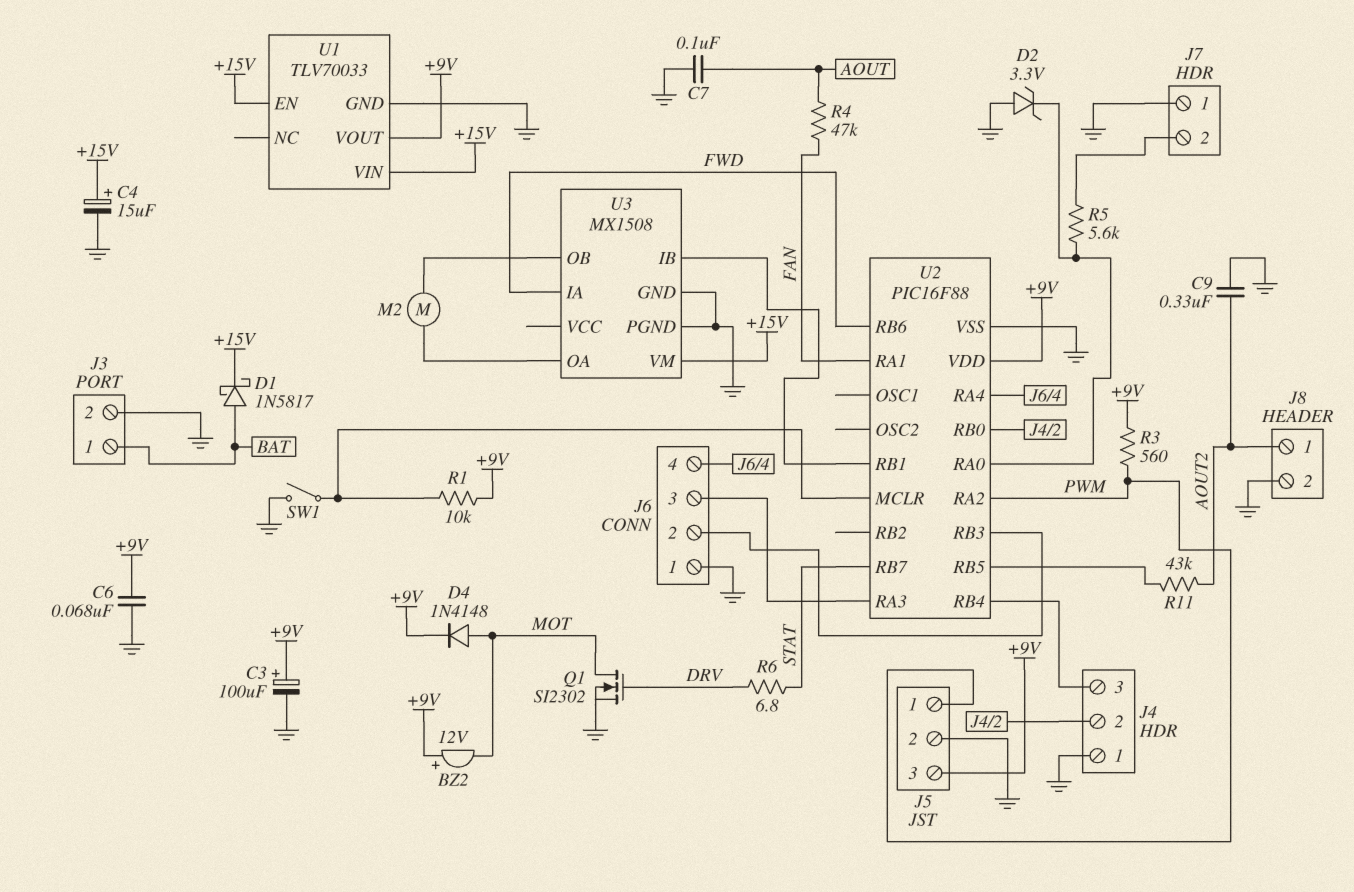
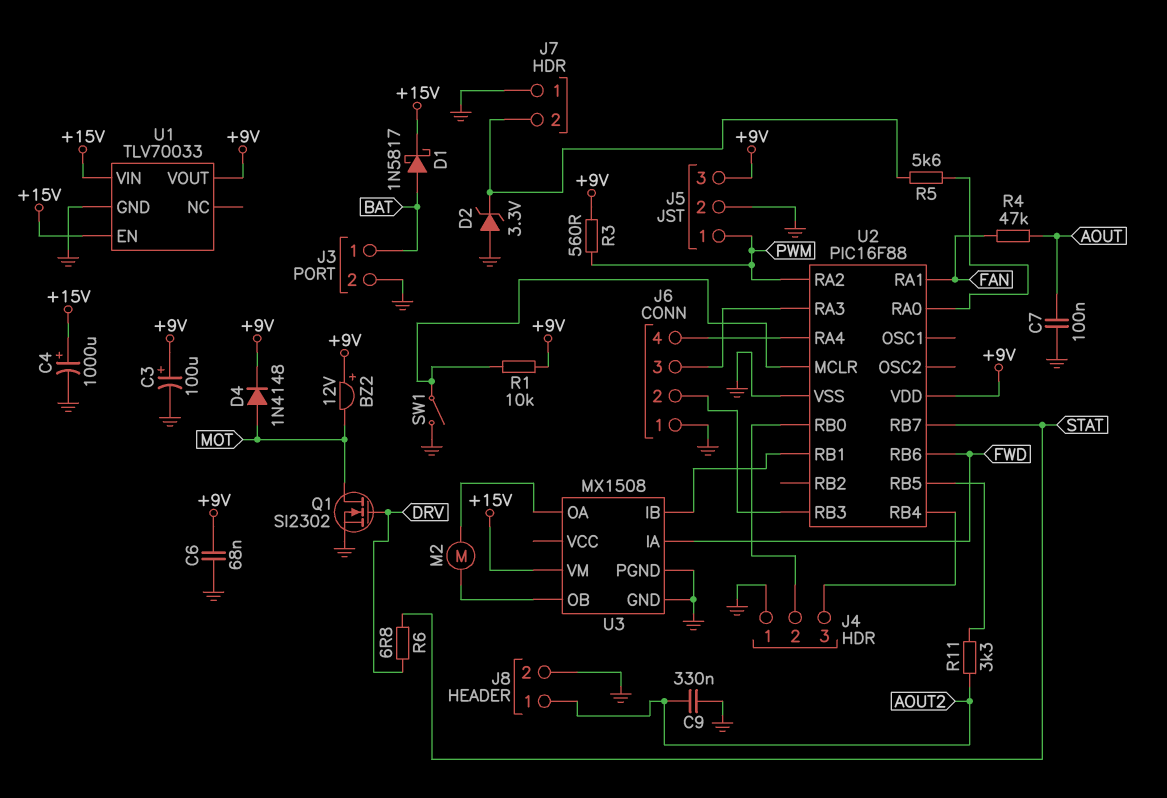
C4: 15uF (plus +15V, minus GND) -> 1000uF (plus +15V, minus GND)
D2: zener 3.3V (A GND, K U2/RA0) -> zener 3.3V (A GND, K J7/2)
R11: 43k (AOUT2, U2/RB5) -> 3.3k (AOUT2, U2/RB5)

